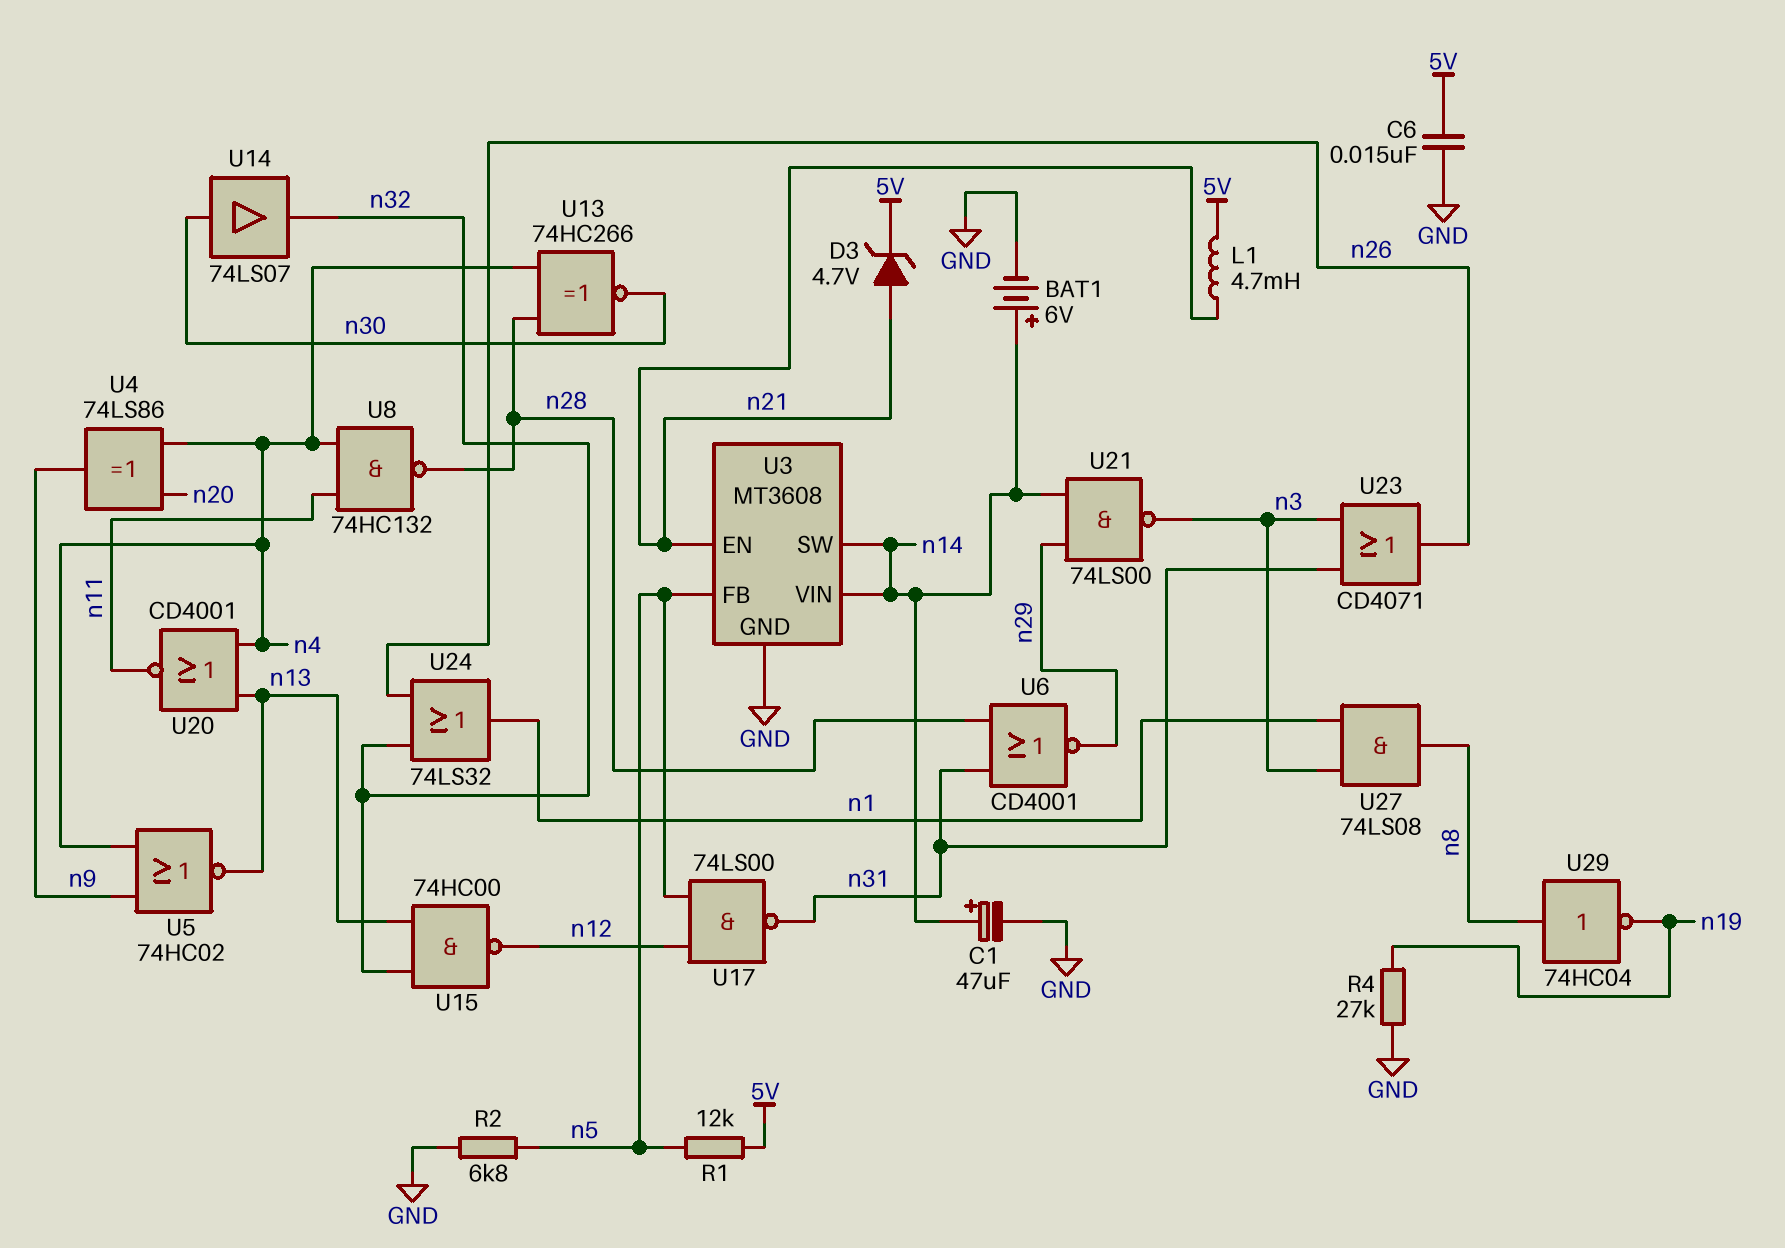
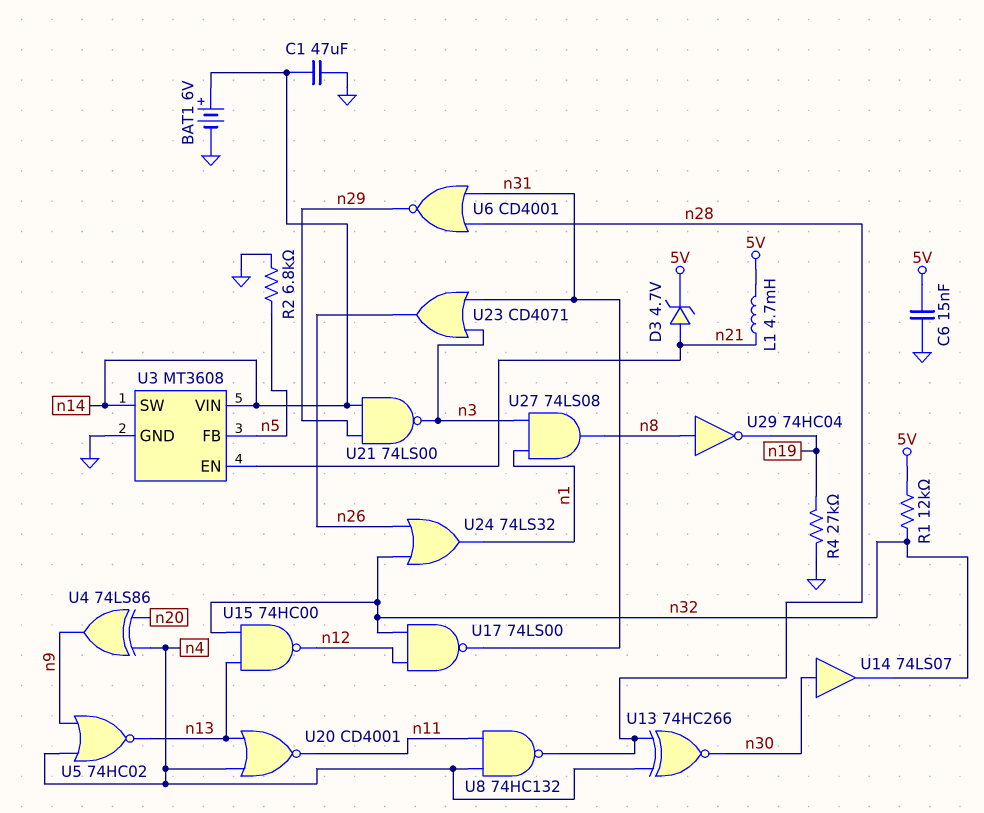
C1: 47uF (plus n14, minus GND) -> 47uF (GND, n14)
R1: 12k (5V, n5) -> 12k (5V, n32)
U17: NAND 74LS00 (in n5, in n12, out n31) -> NAND 74LS00 (in n12, in n32, out n31)

